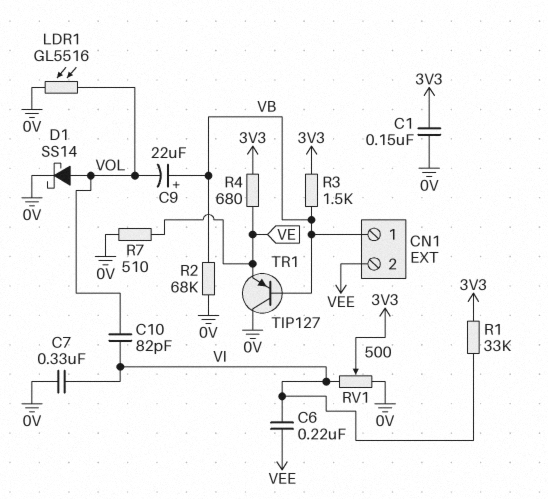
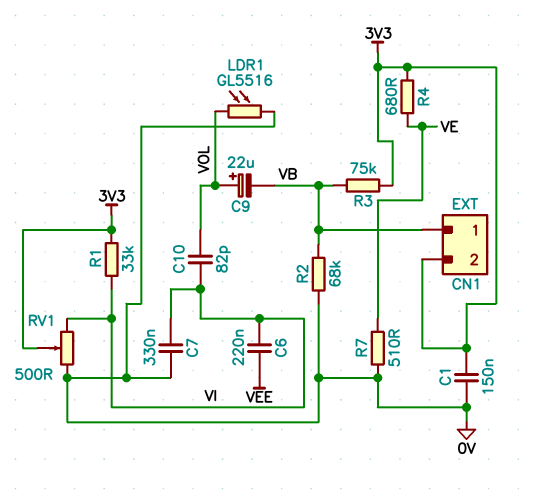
C9: 22uF (plus VB, minus VOL) -> 22uF (plus VOL, minus VB)
CN1 pin 2: VEE -> 3V3
D1: schottky SS14 (A VOL, K 0V) -> none
R3: 1.5k (3V3, VB) -> 75k (3V3, VB)
TR1: PNP TIP127 (B VB, C 0V, E VE) -> none

